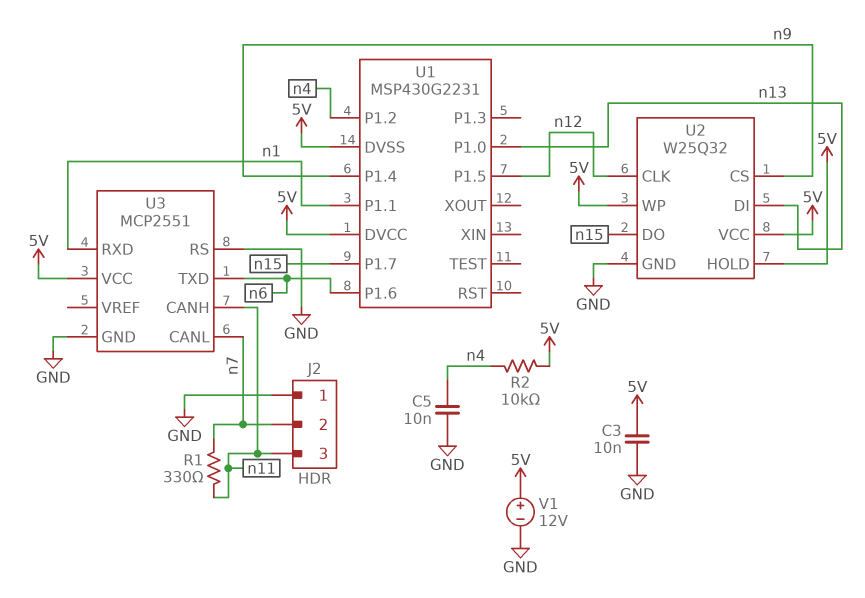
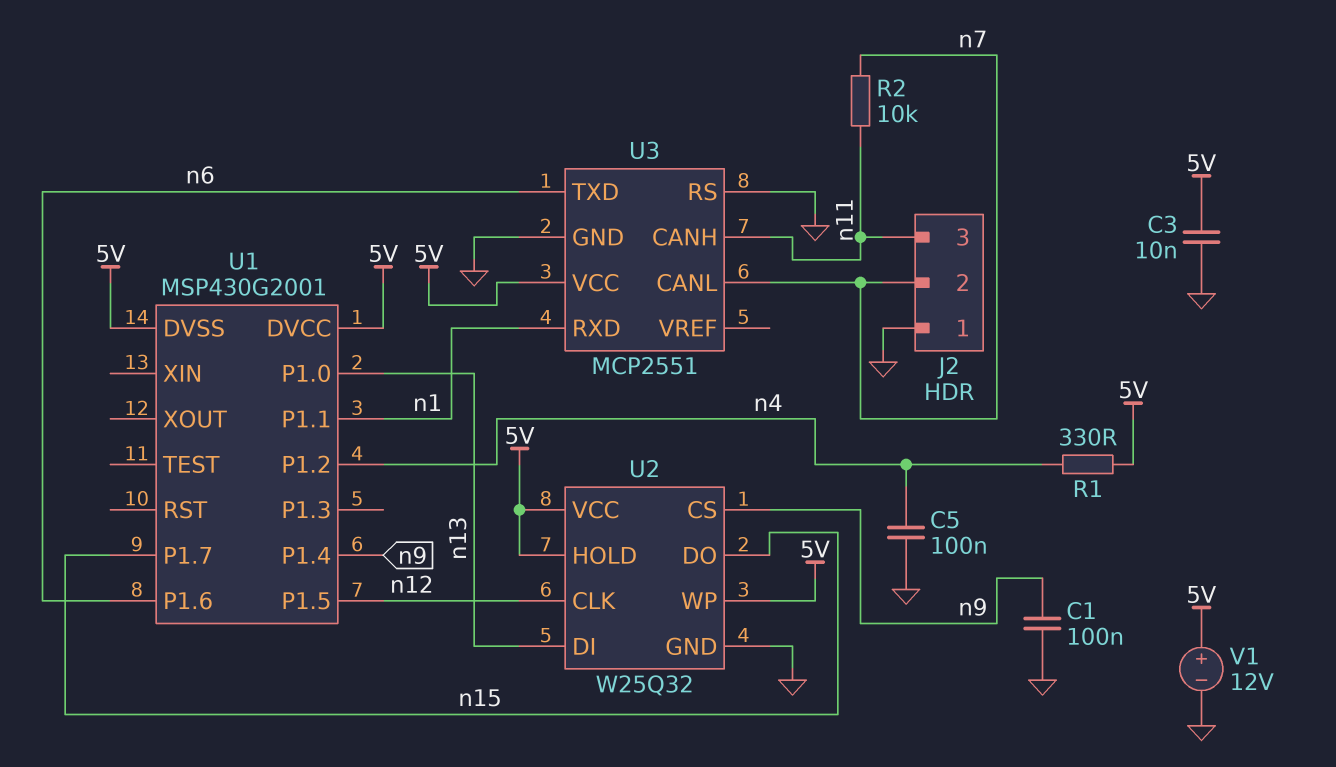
C1: none -> 100nF (GND, n9)
C5: 10nF (GND, n4) -> 100nF (GND, n4)
R1: 330 (n7, n11) -> 330 (5V, n4)
R2: 10k (5V, n4) -> 10k (n7, n11)
U1: MSP430G2231 -> MSP430G2001

